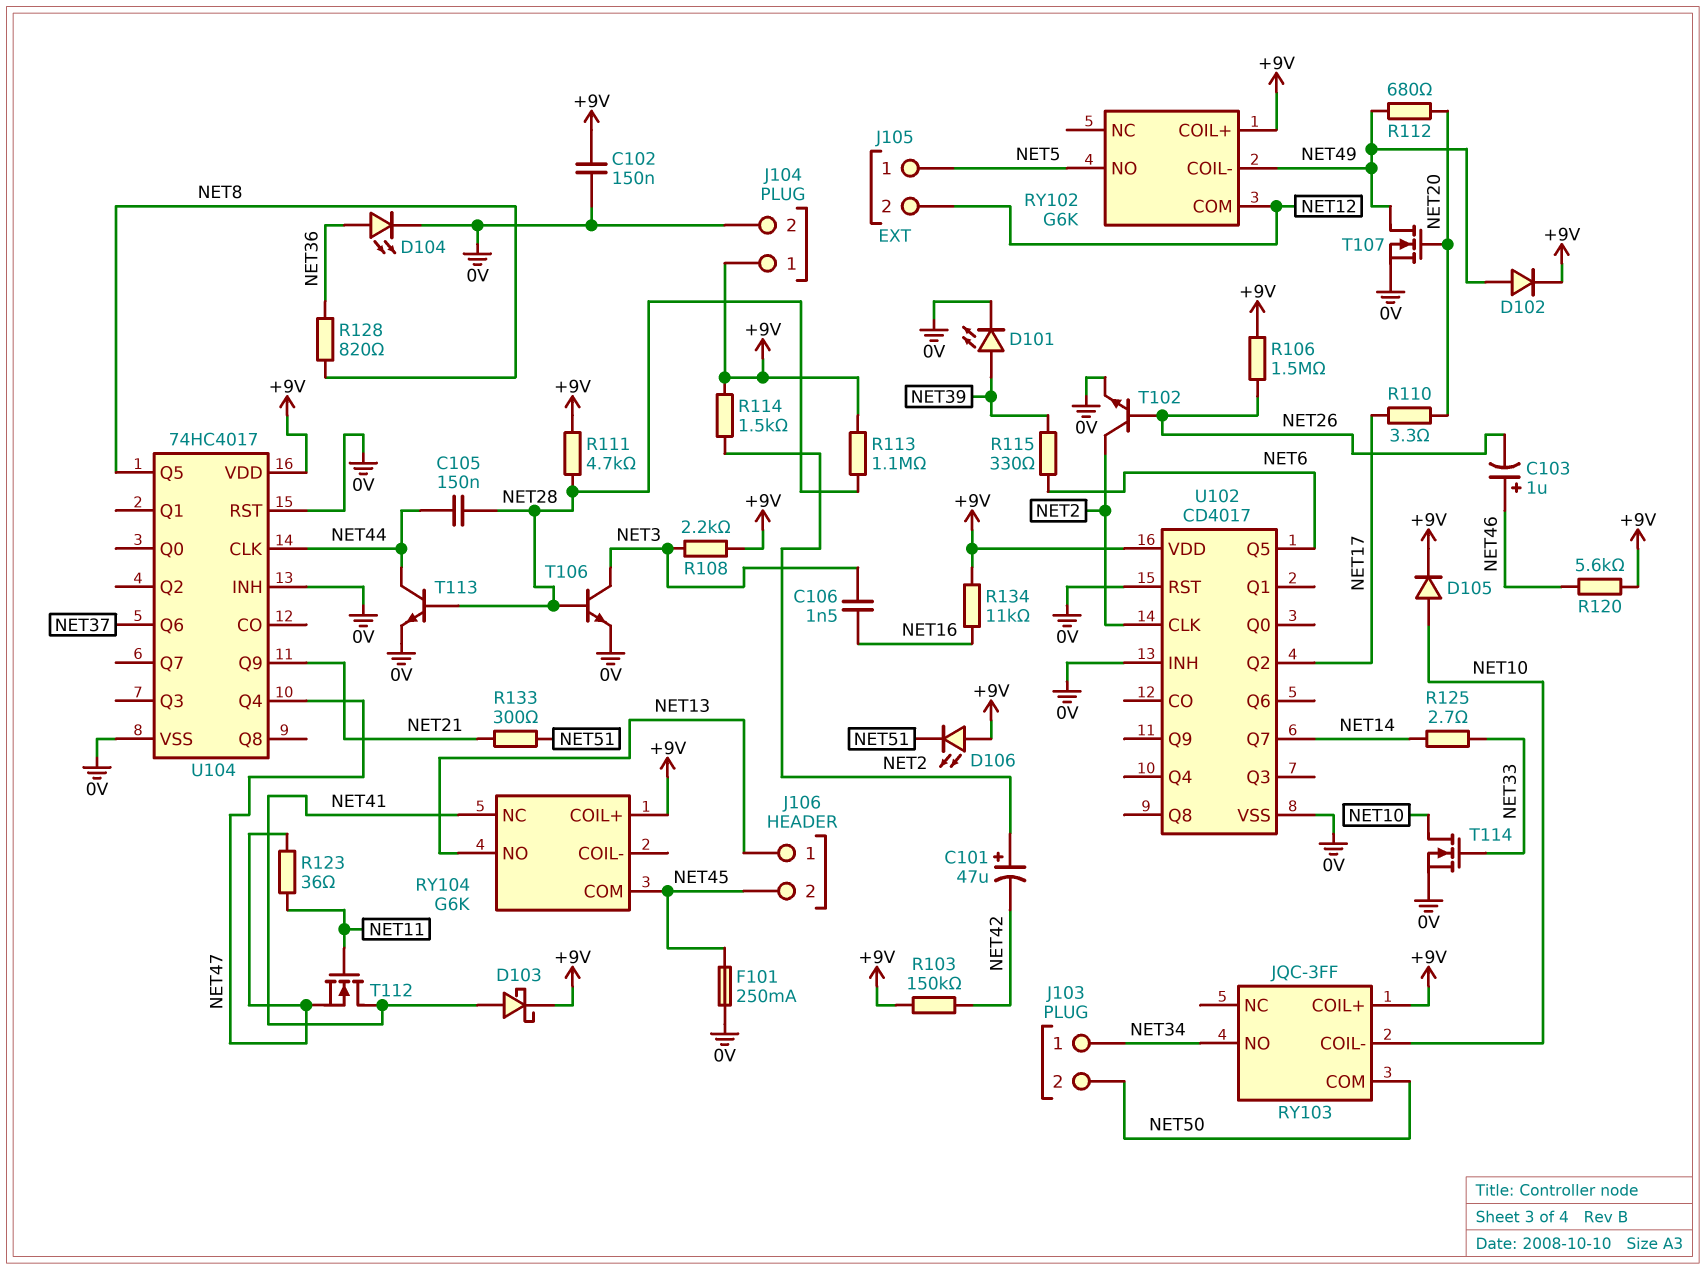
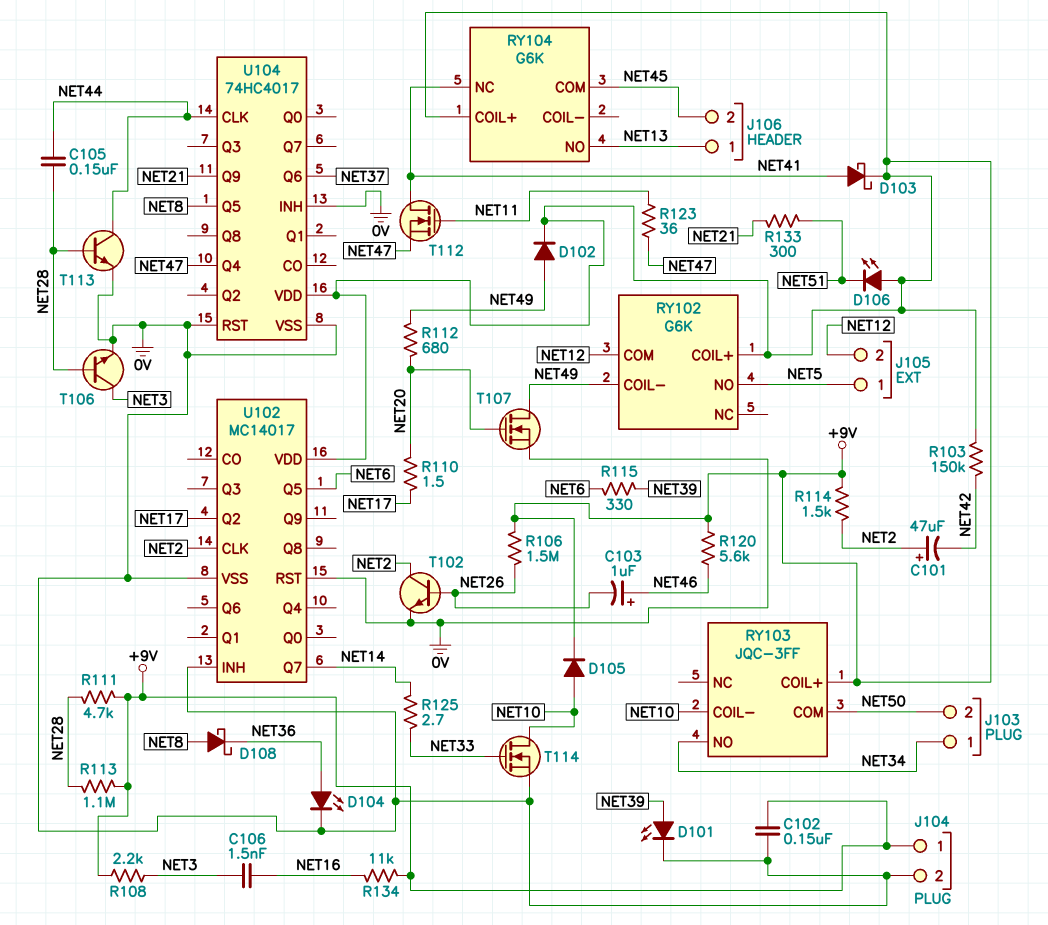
D108: none -> schottky (A NET8, K NET36)
F101: 250mA (0V, NET45) -> none
R110: 3.3 (NET17, NET20) -> 1.5 (NET17, NET20)
R128: 820 (NET8, NET36) -> none
U102: CD4017 -> MC14017

